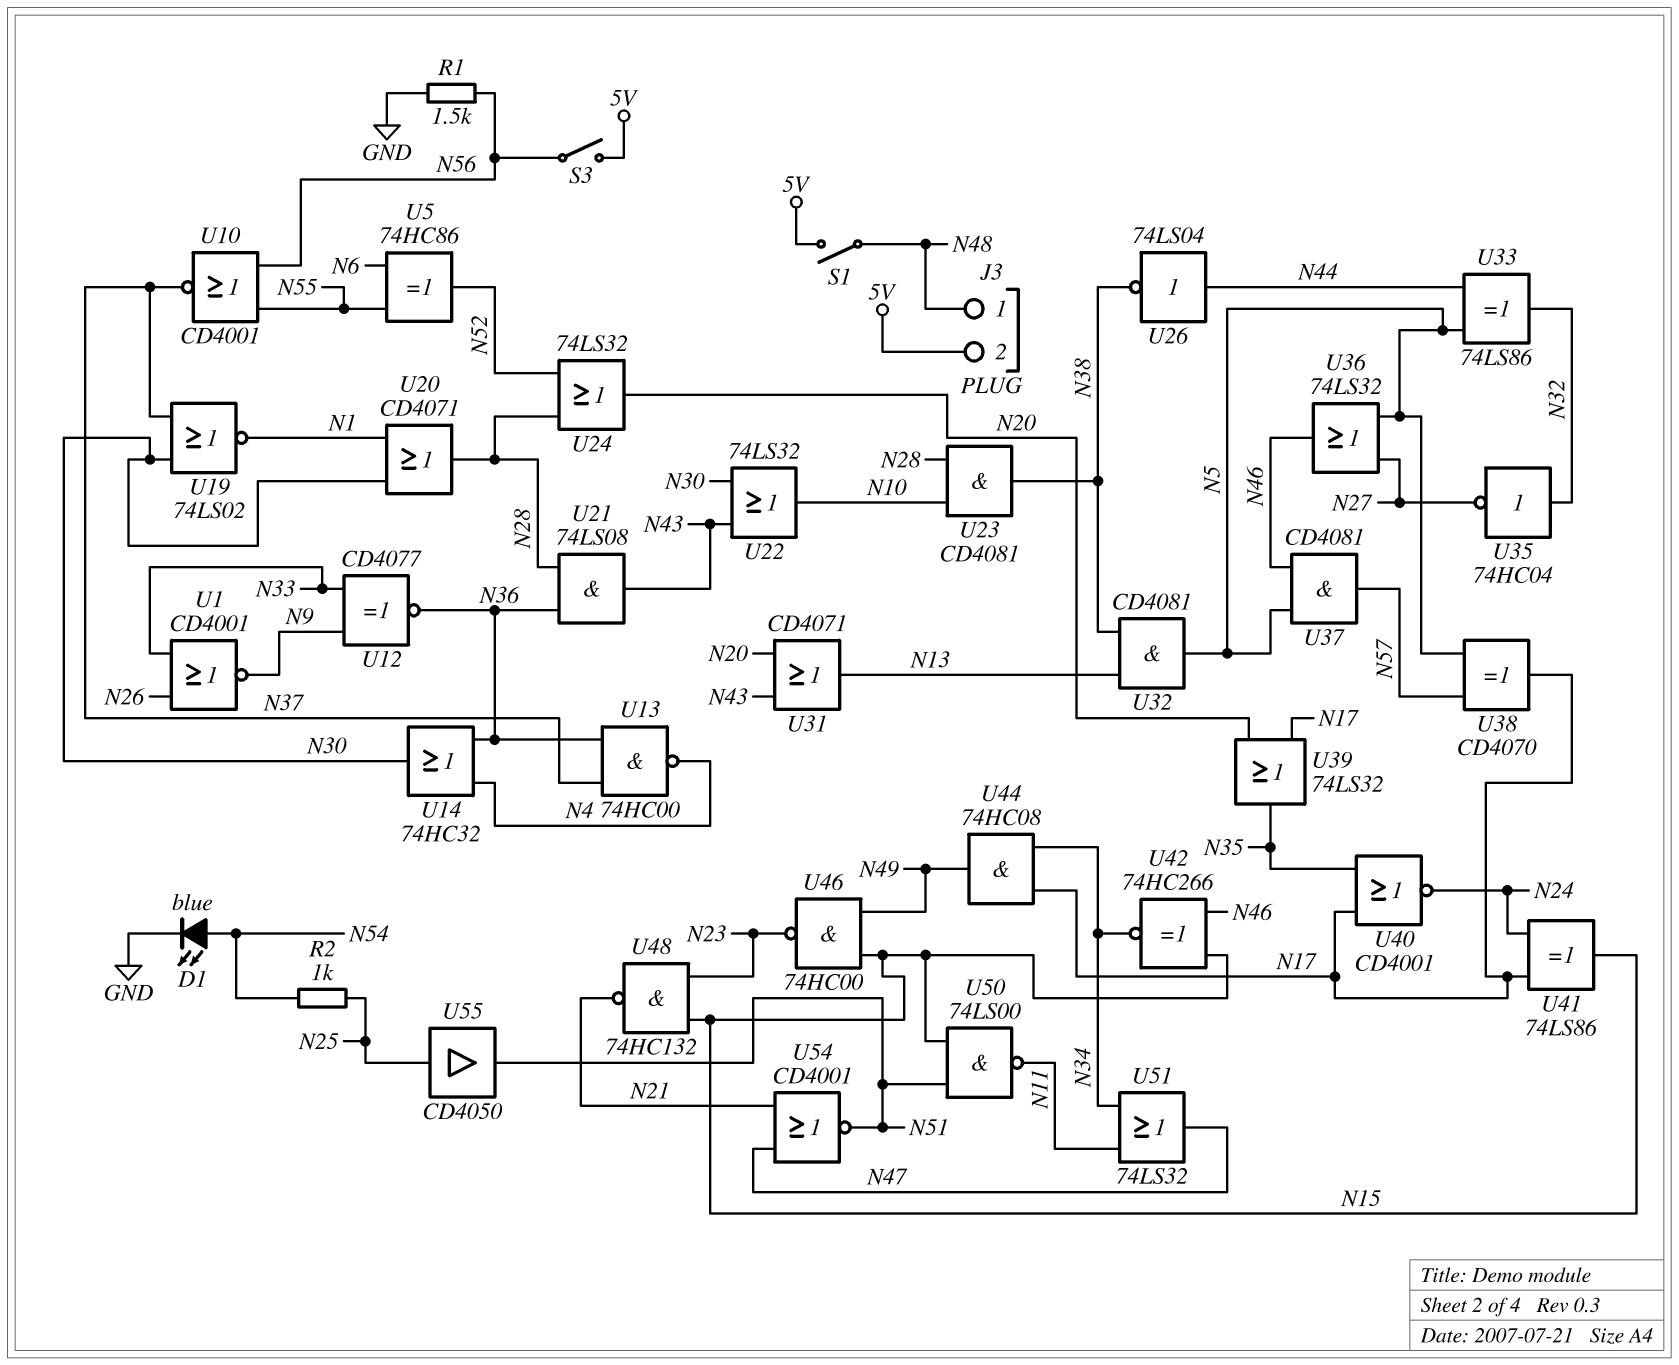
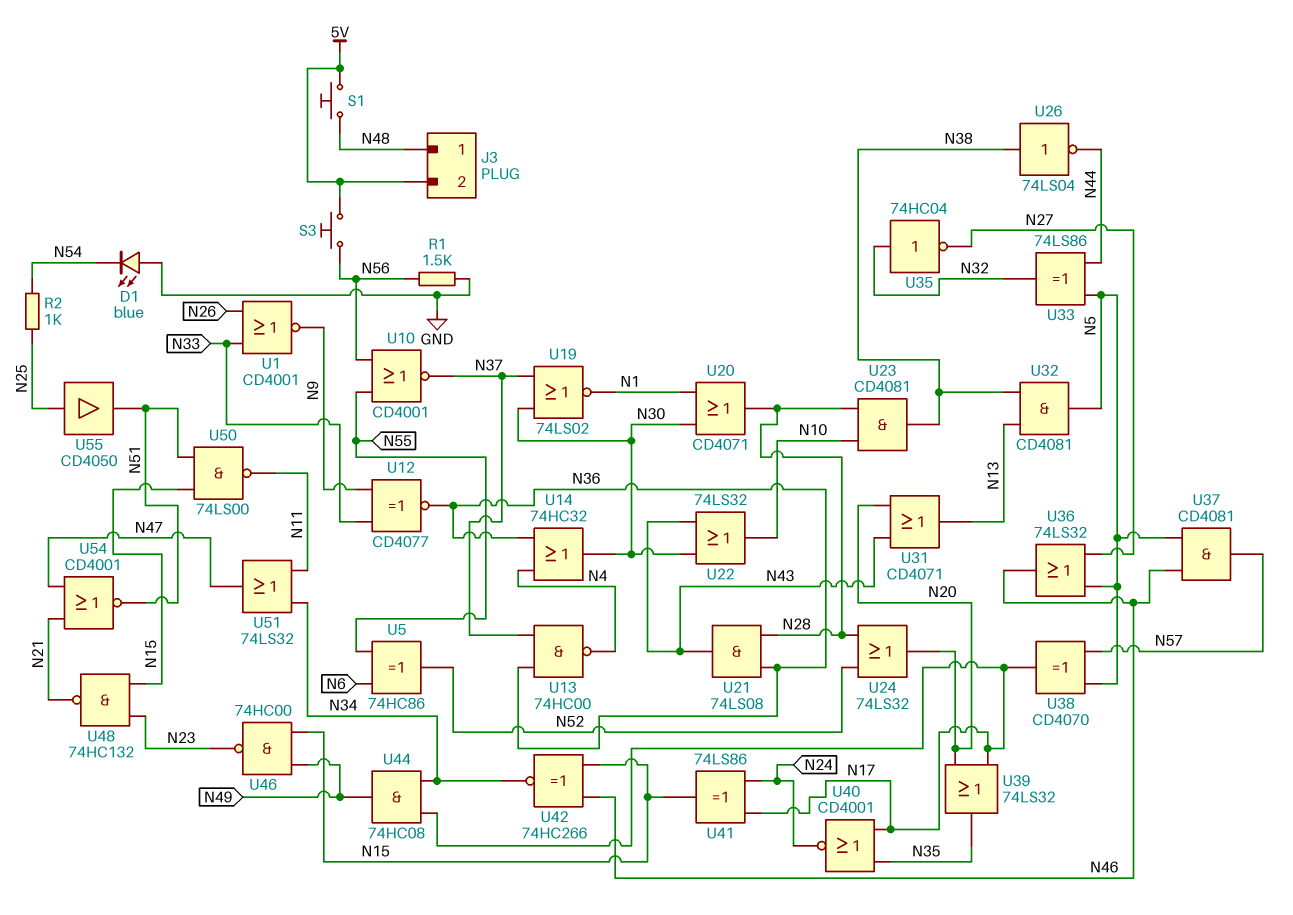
D1: LED blue (A N54, K GND) -> LED blue (A GND, K N54)
S1: switch (5V, N48) -> button (5V, N48)
S3: switch (5V, N56) -> button (5V, N56)
U26: NOT 74LS04 (in N44, out N38) -> NOT 74LS04 (in N38, out N44)

